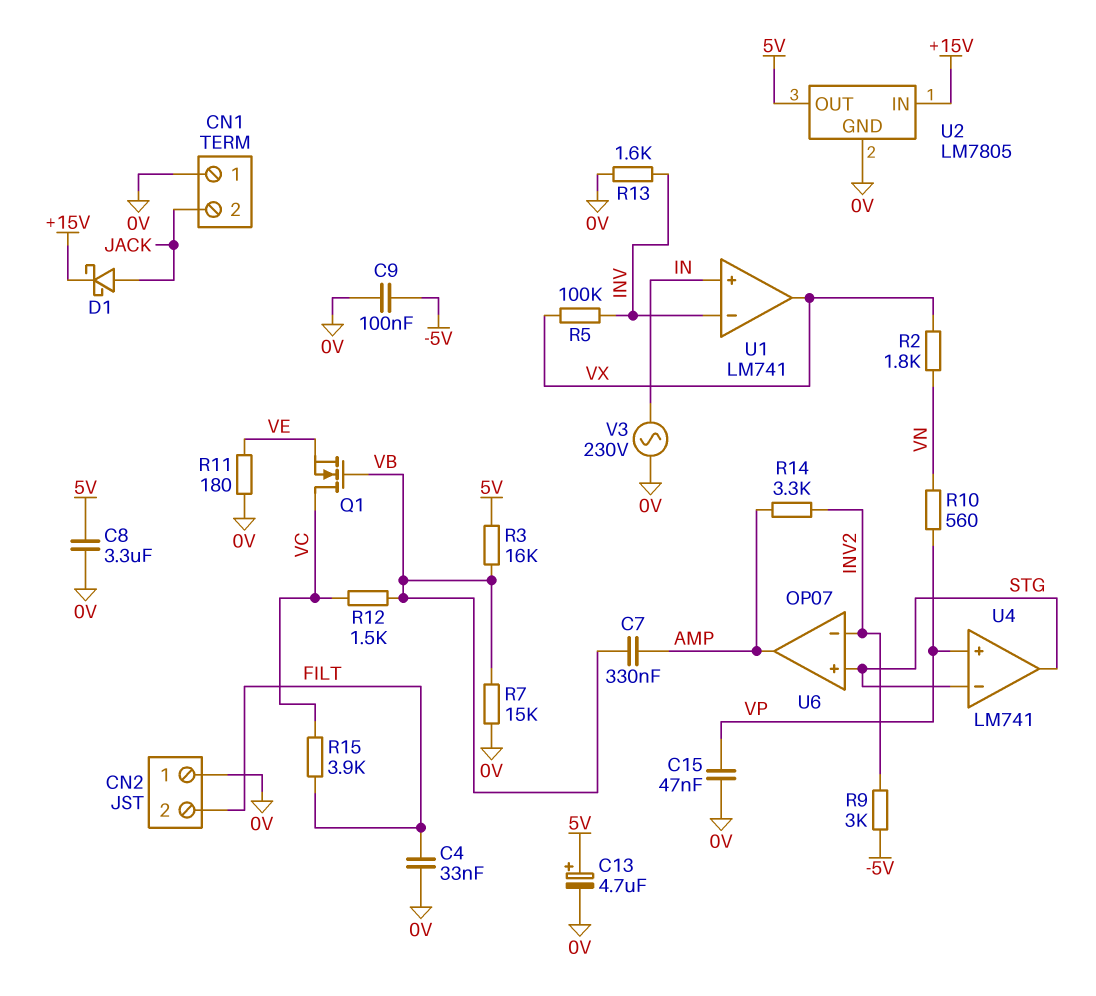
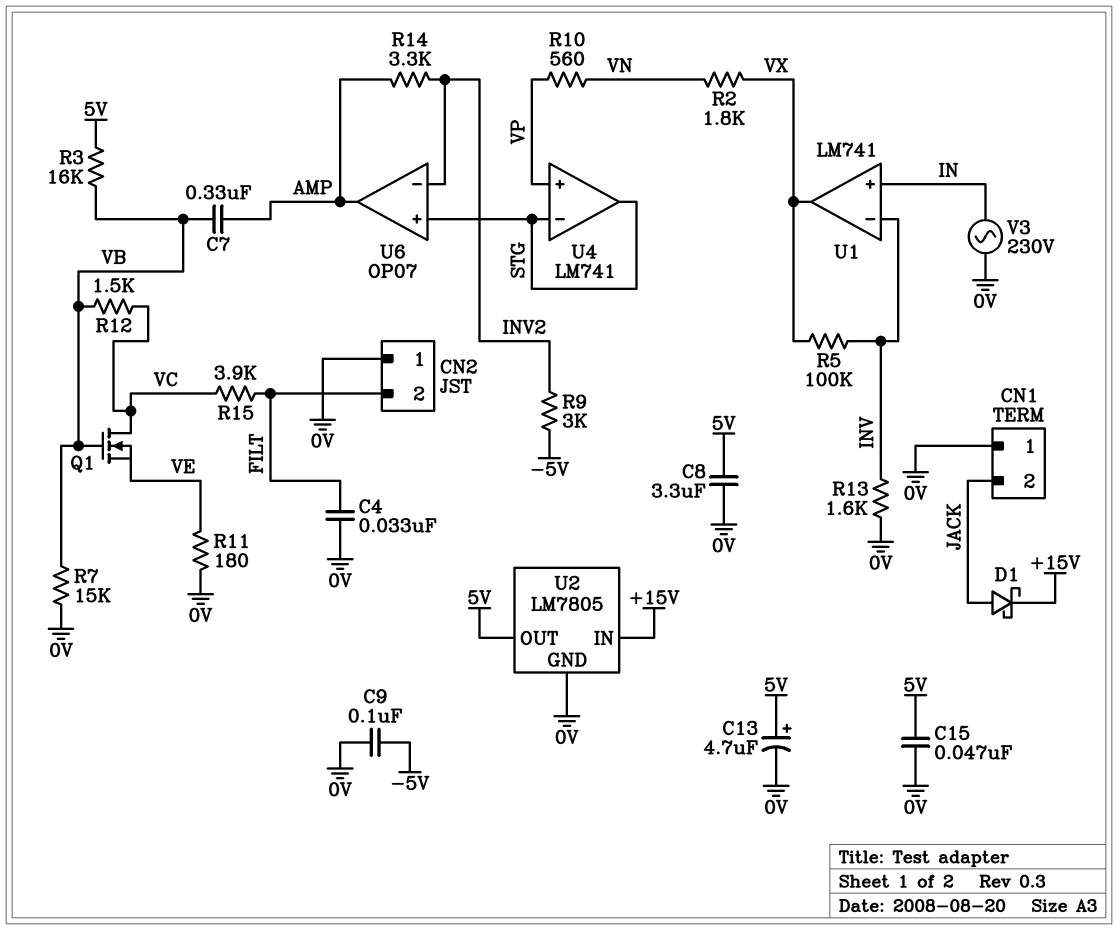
C15: 47nF (0V, VP) -> 47nF (0V, 5V)

